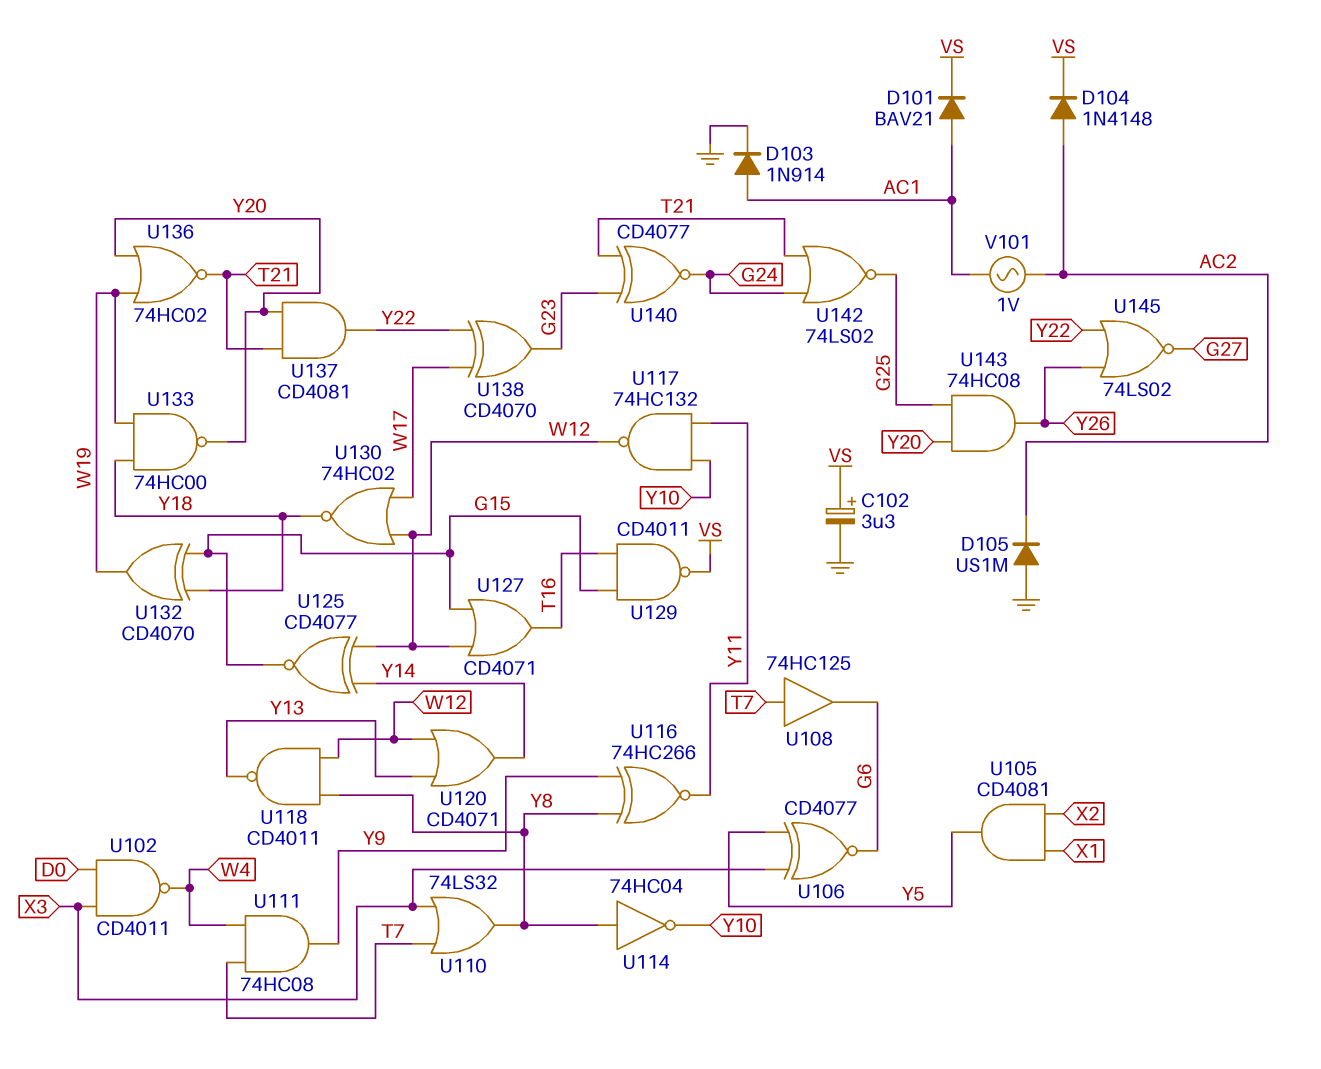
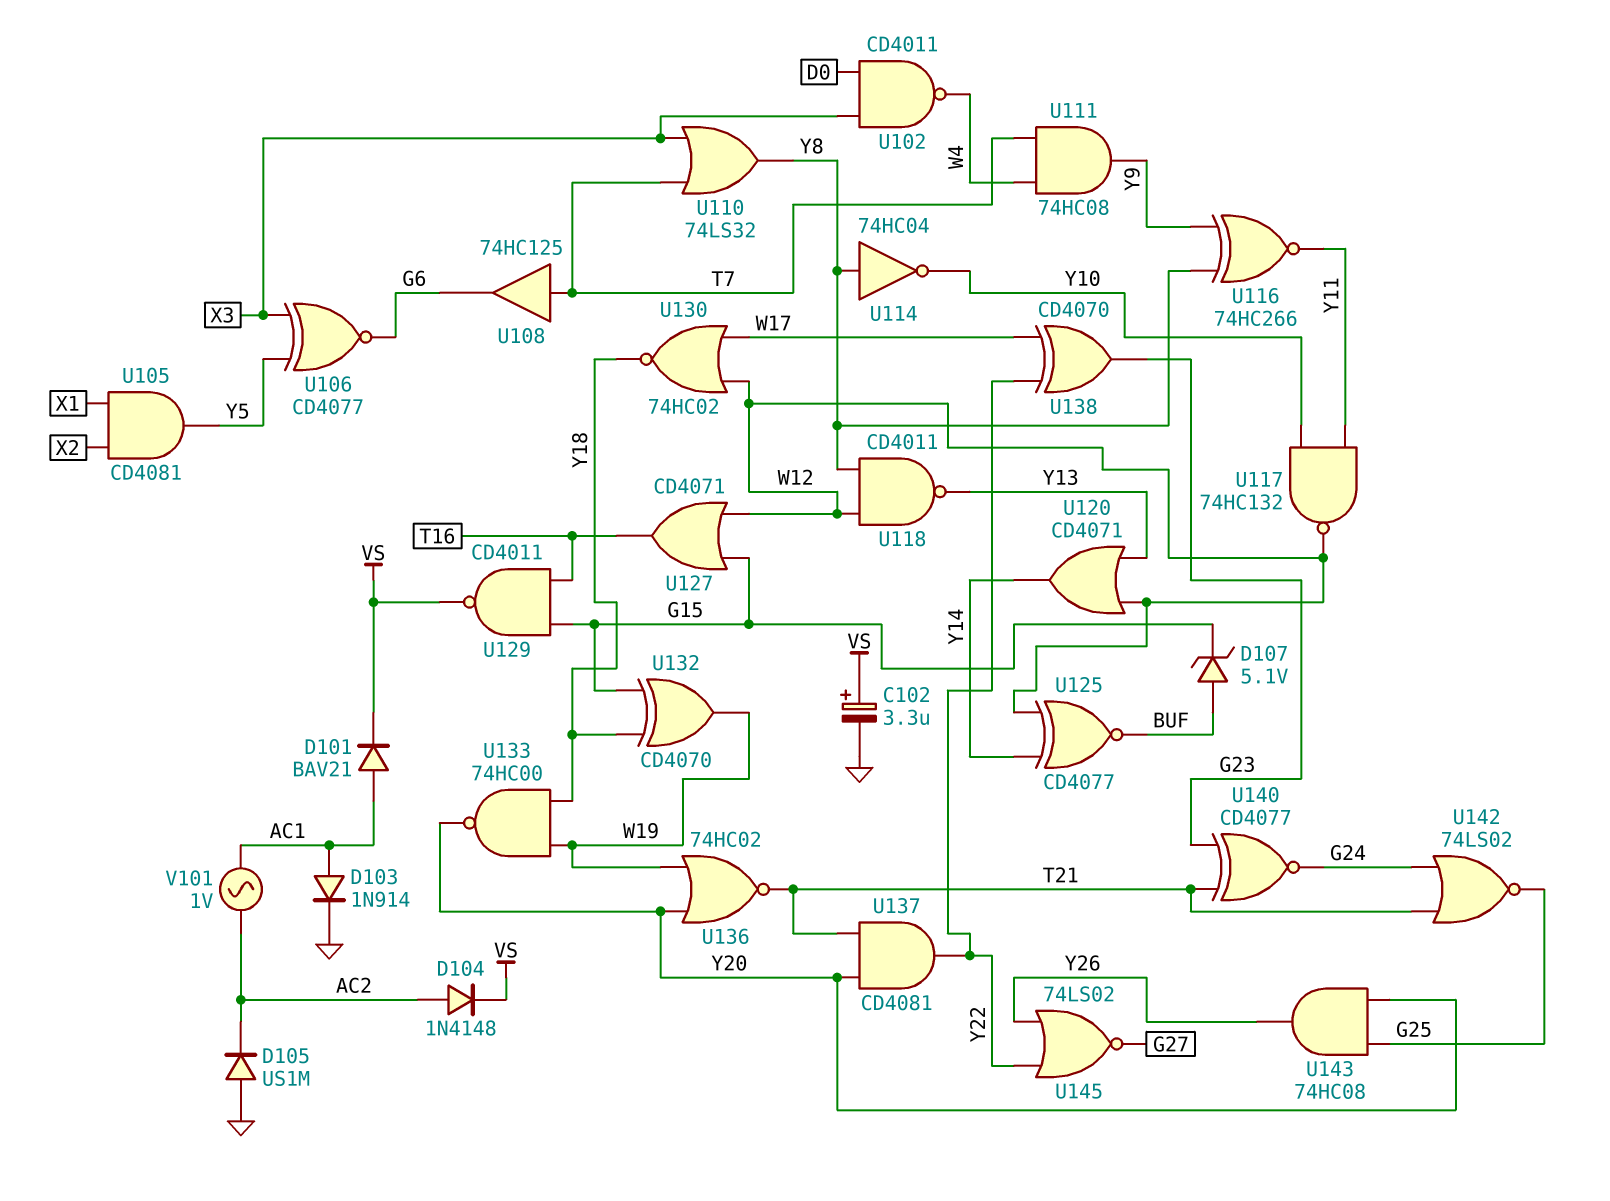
D107: none -> zener 5.1V (A BUF, K G15)
U125: XNOR CD4077 (in W12, in Y14, out G15) -> XNOR CD4077 (in W12, in Y14, out BUF)

